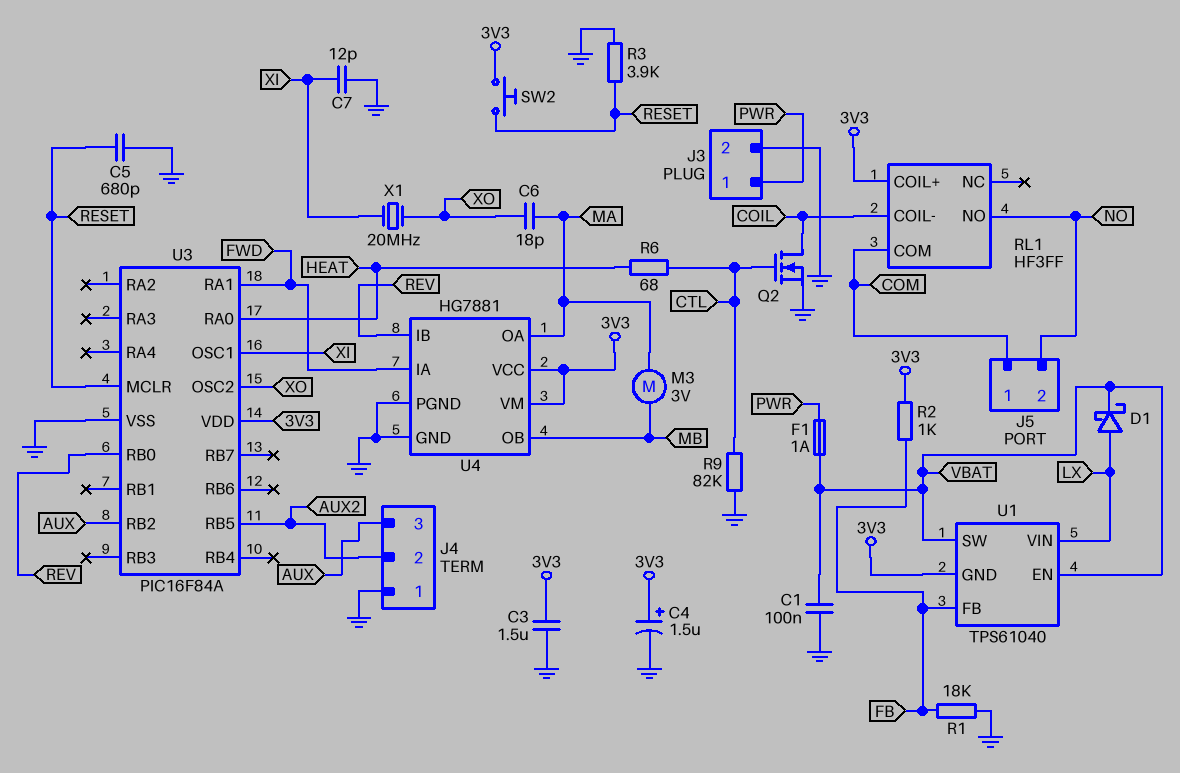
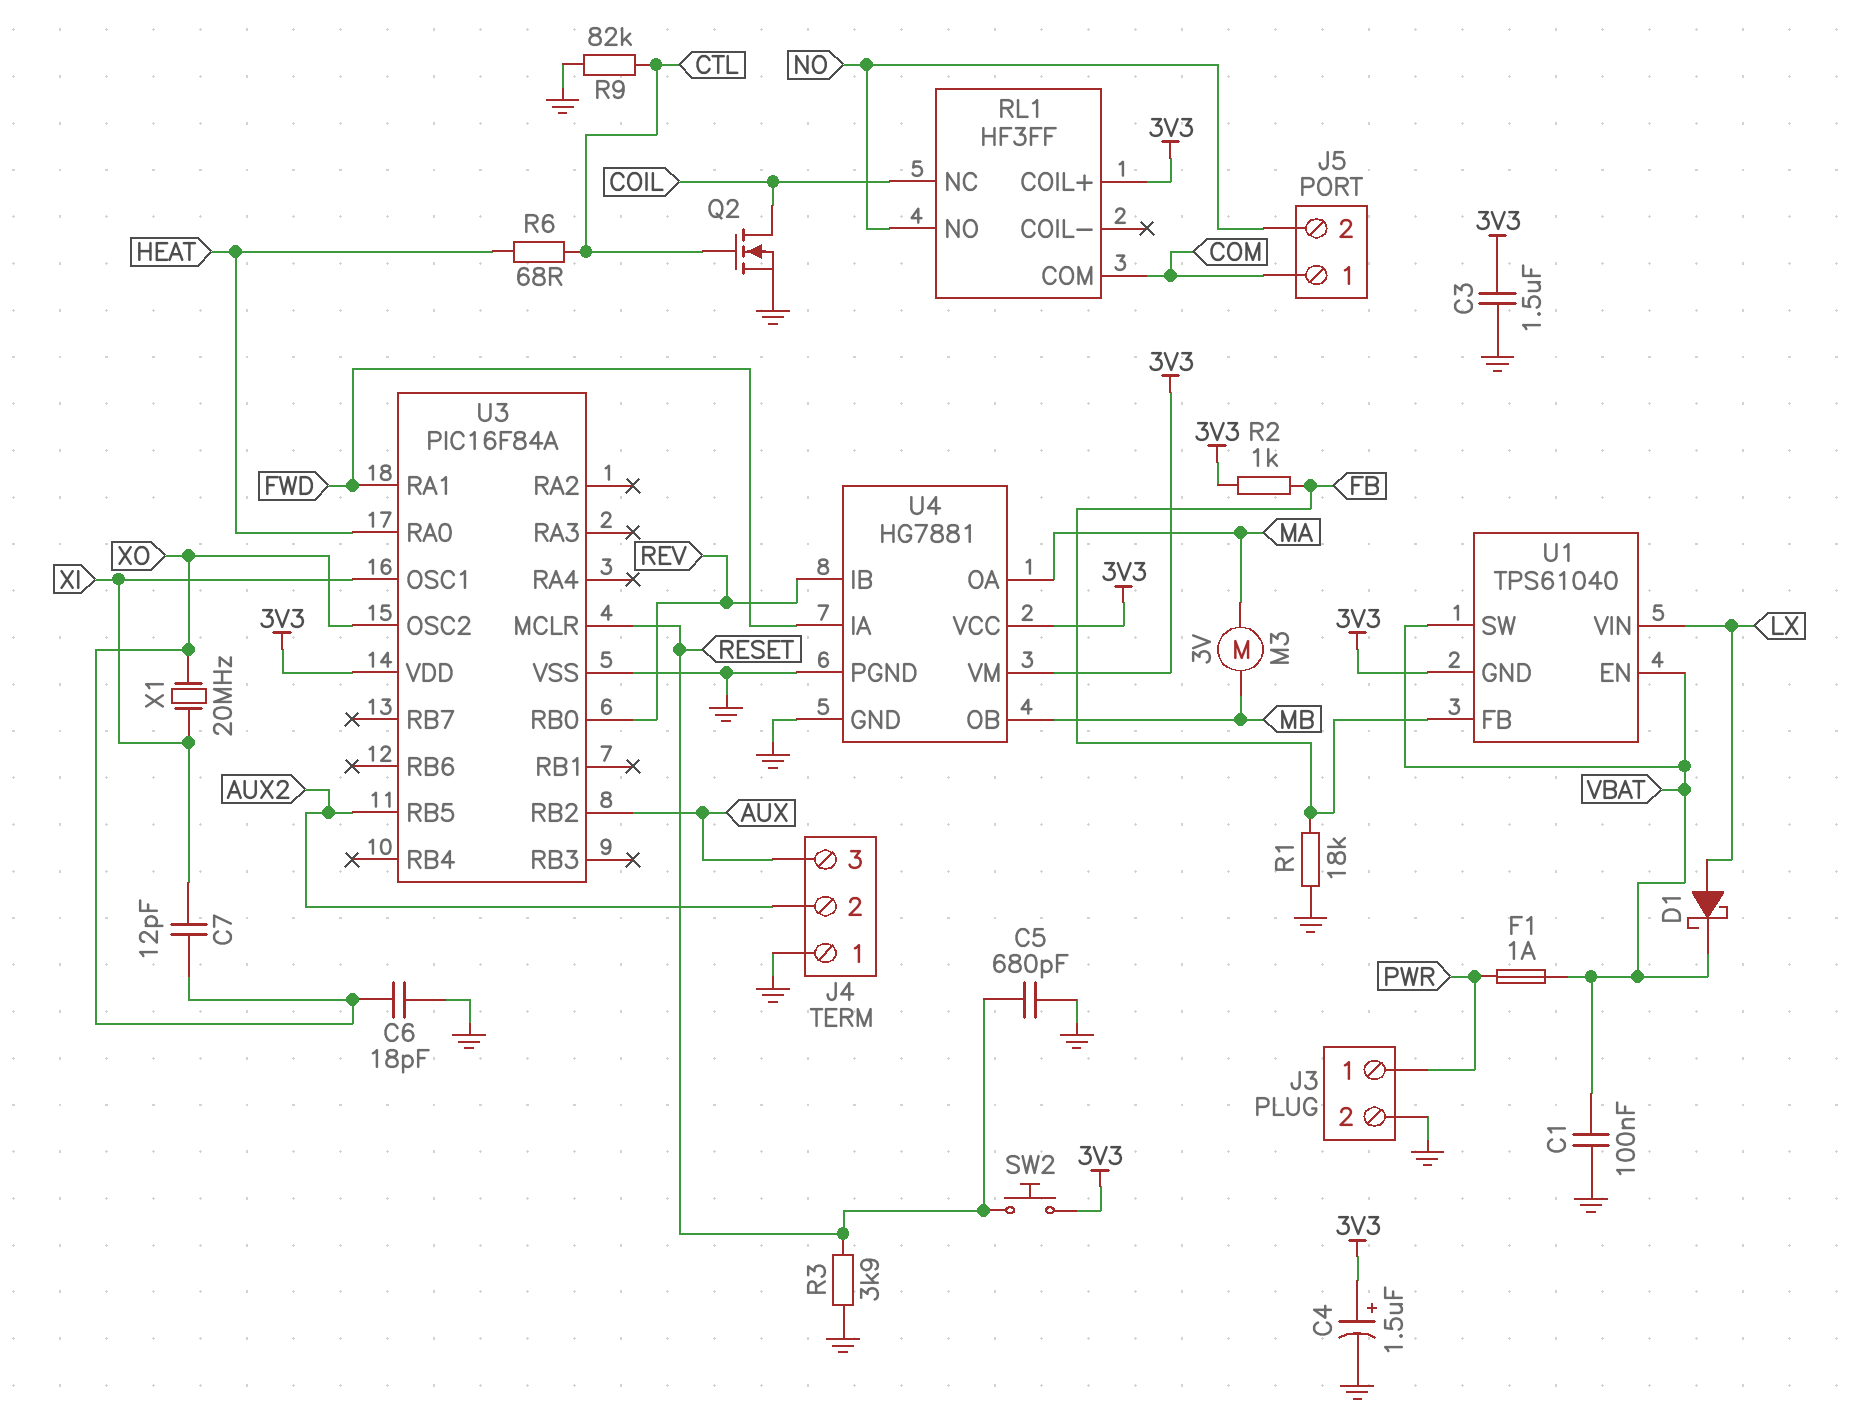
C6: 18pF (MA, XO) -> 18pF (GND, XO)
C7: 12pF (GND, XI) -> 12pF (XI, XO)
RL1 pin COIL-: COIL -> none
RL1 pin NC: none -> COIL

